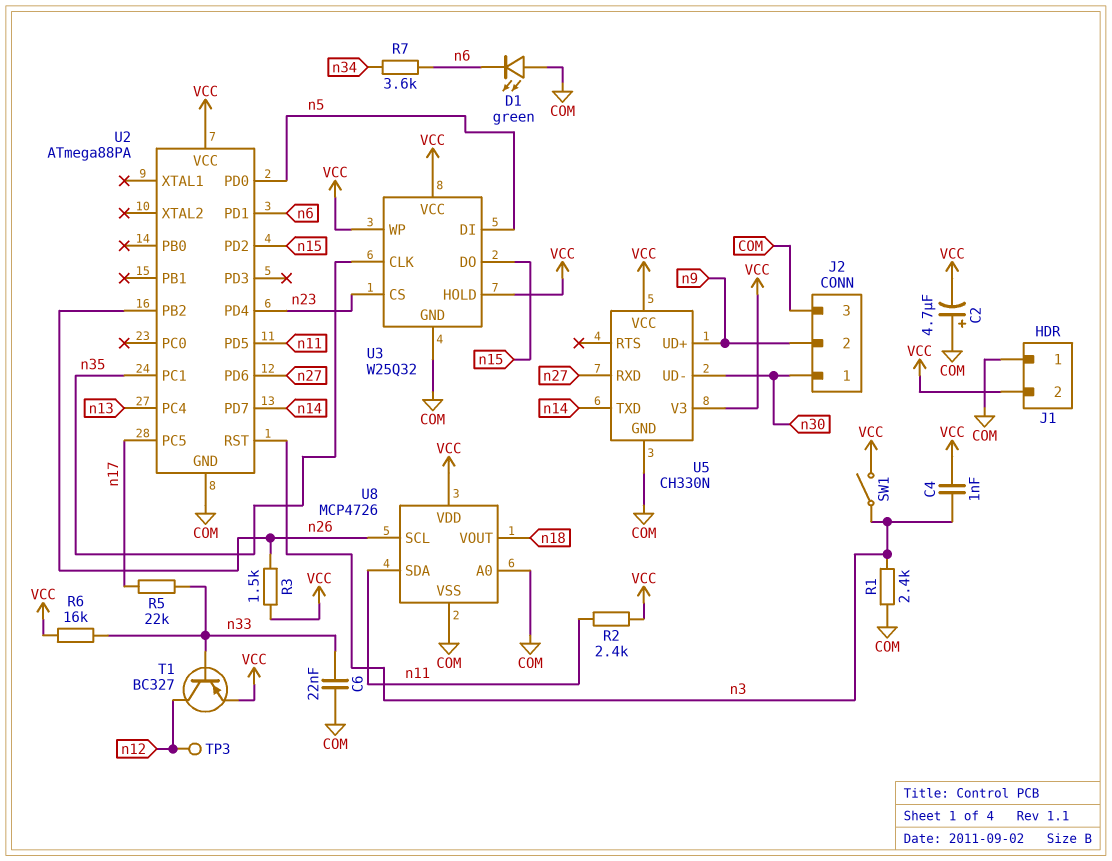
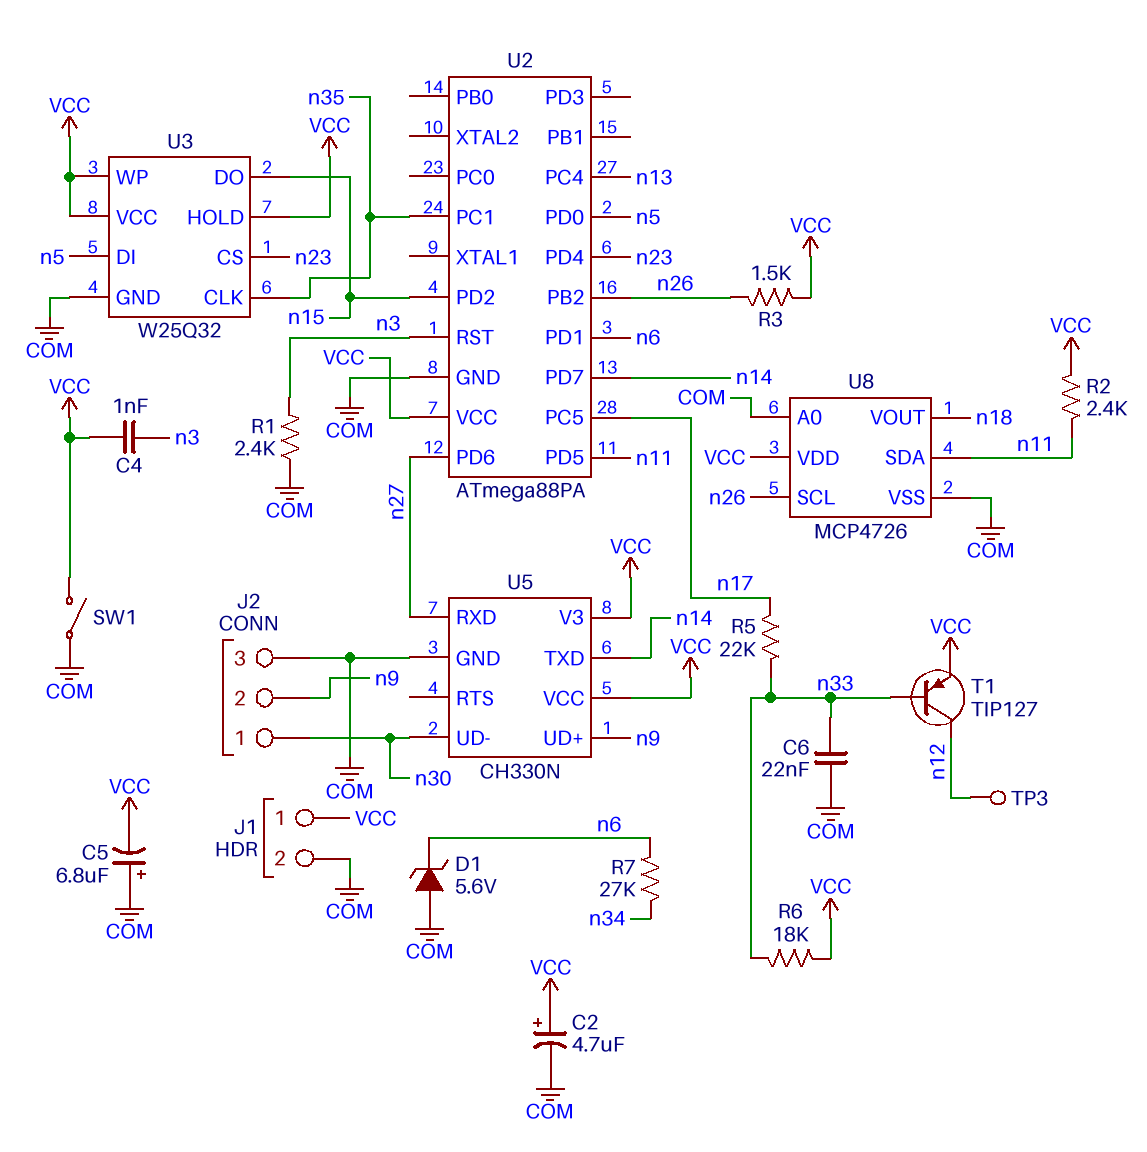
C2: 4.7uF (plus COM, minus VCC) -> 4.7uF (plus VCC, minus COM)
C5: none -> 6.8uF (plus COM, minus VCC)
D1: LED green (A COM, K n6) -> zener 5.6V (A COM, K n6)
J1 pin 1: COM -> VCC
J1 pin 2: VCC -> COM
R6: 16k (VCC, n33) -> 18k (VCC, n33)
R7: 3.6k (n6, n34) -> 27k (n6, n34)
SW1: switch (VCC, n3) -> switch (COM, VCC)
T1: PNP BC327 (B n33, C n12, E VCC) -> PNP TIP127 (B n33, C n12, E VCC)

